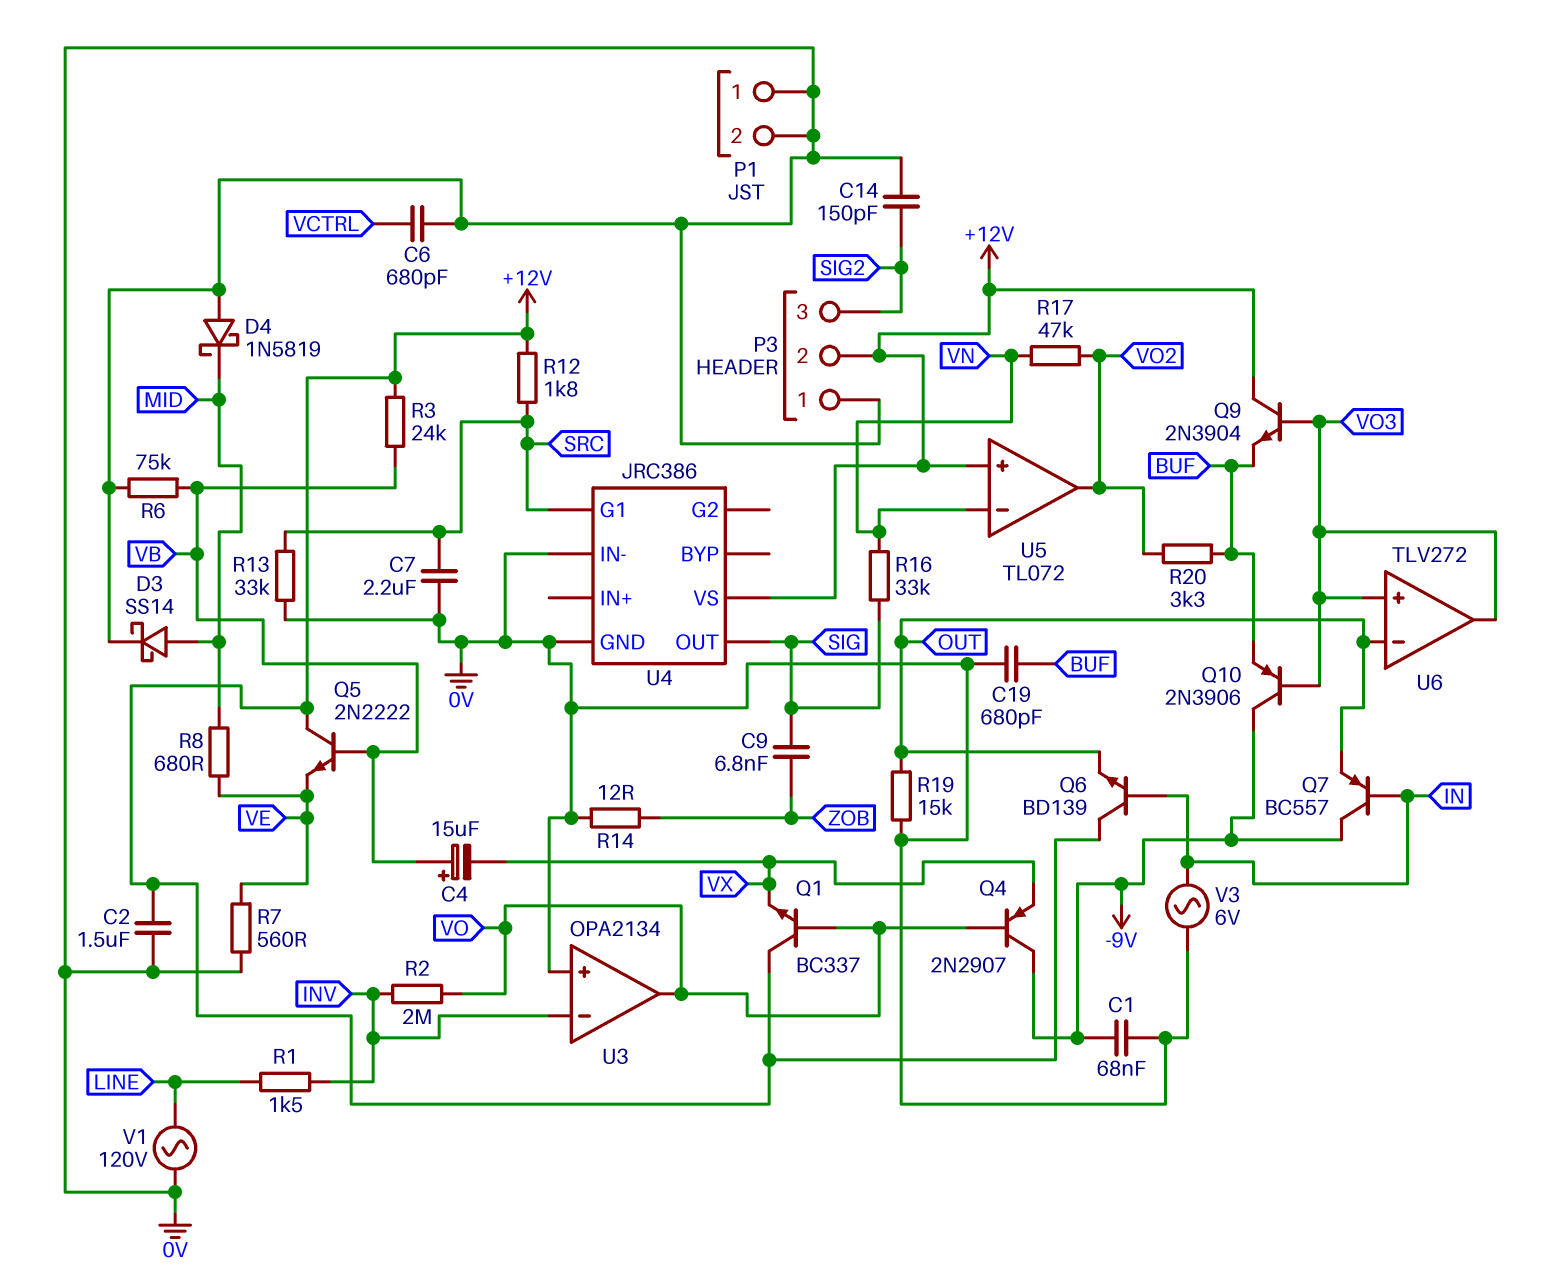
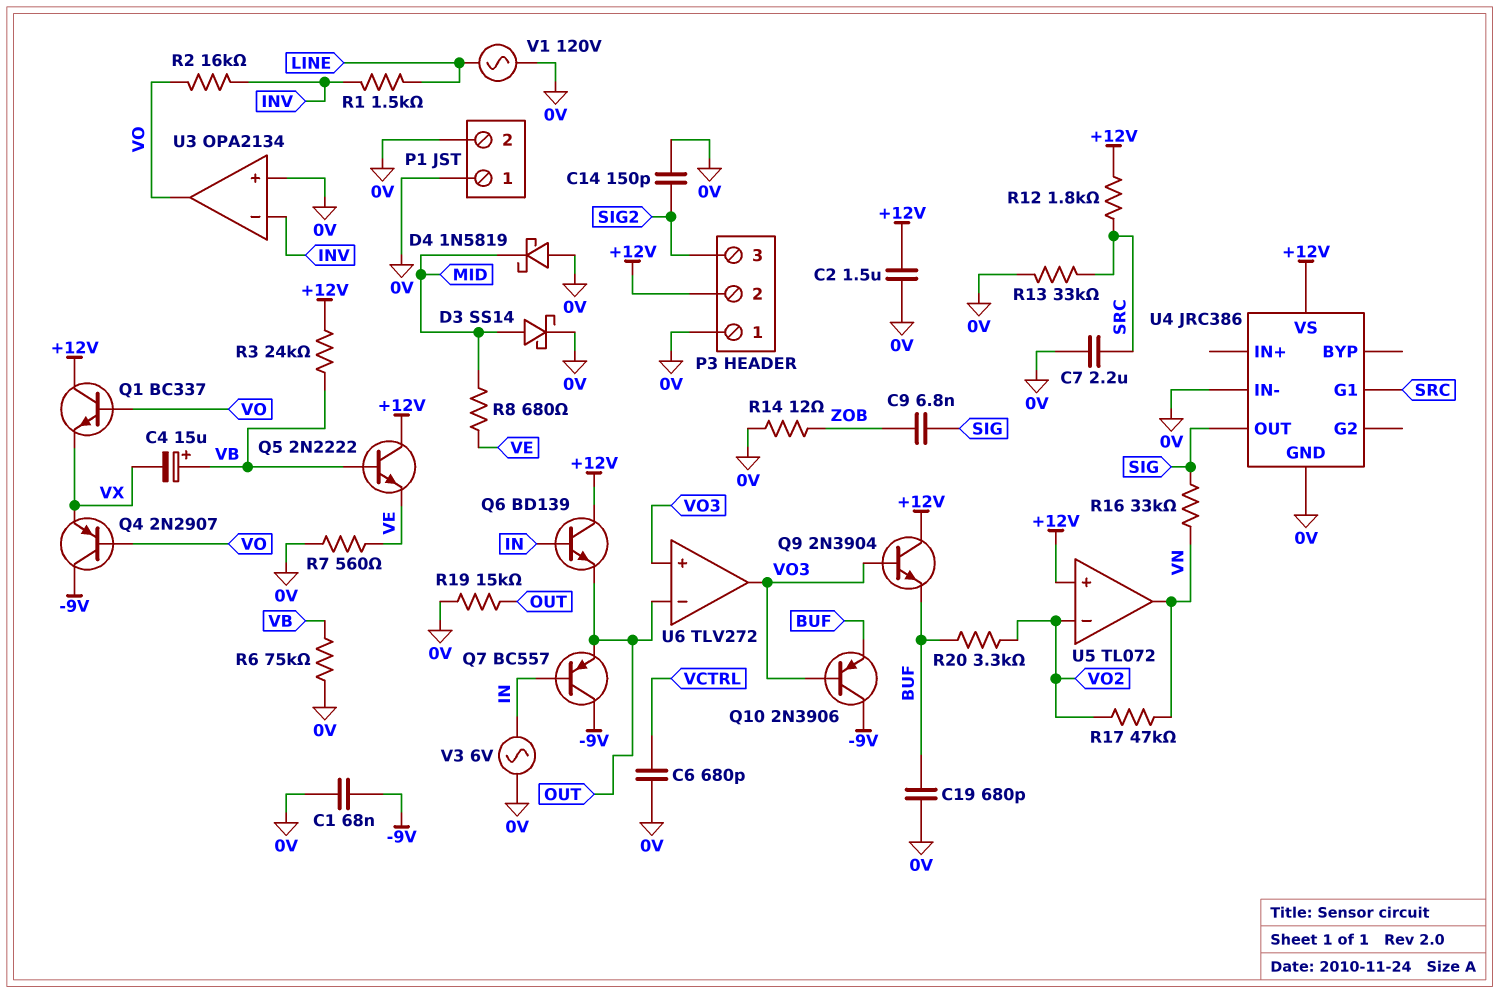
R2: 2M (INV, VO) -> 16k (INV, VO)
U5 pin in-: VN -> VO2
U5 pin out: VO2 -> VN

